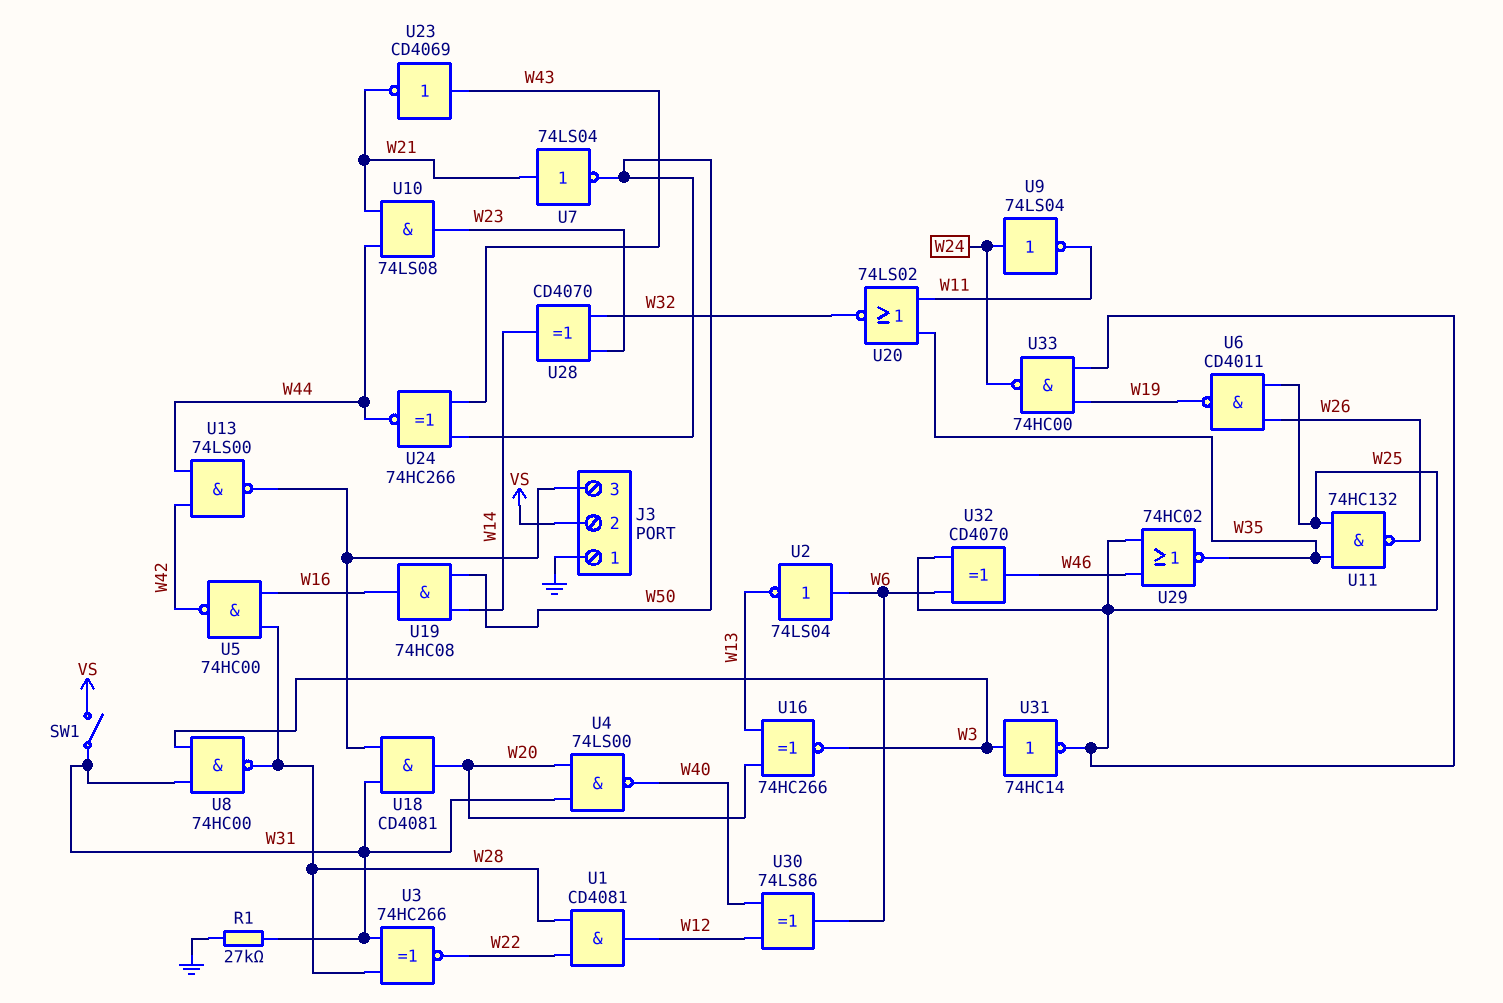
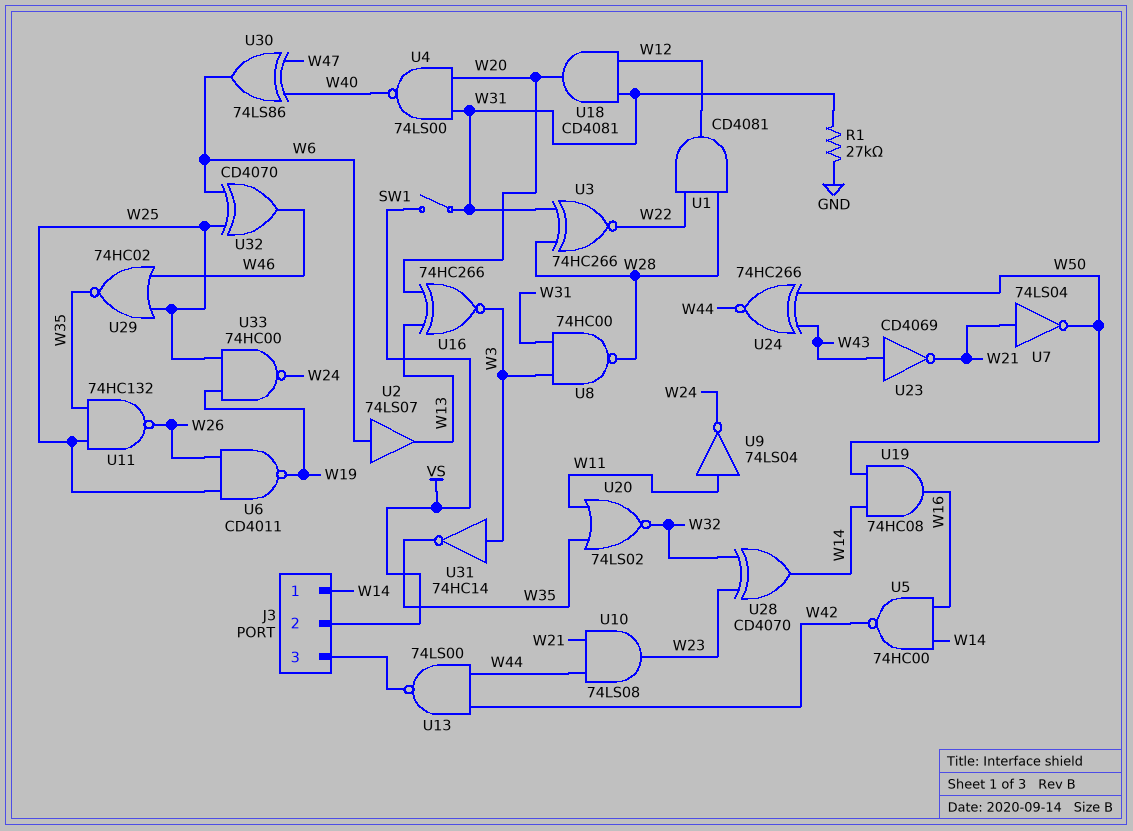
J3 pin 1: GND -> W14
U2: NOT 74LS04 (in W6, out W13) -> buffer 74LS07 (in W6, out W13)
U5: NAND 74HC00 (in W16, in W28, out W42) -> NAND 74HC00 (in W14, in W16, out W42)
U9: NOT 74LS04 (in W24, out W11) -> NOT 74LS04 (in W11, out W24)
U18: AND CD4081 (in J3/3, in W31, out W20) -> AND CD4081 (in W12, in W31, out W20)
U30: XOR 74LS86 (in W12, in W40, out W6) -> XOR 74LS86 (in W40, in W47, out W6)
U31: NOT 74HC14 (in W3, out W25) -> NOT 74HC14 (in W3, out W35)

